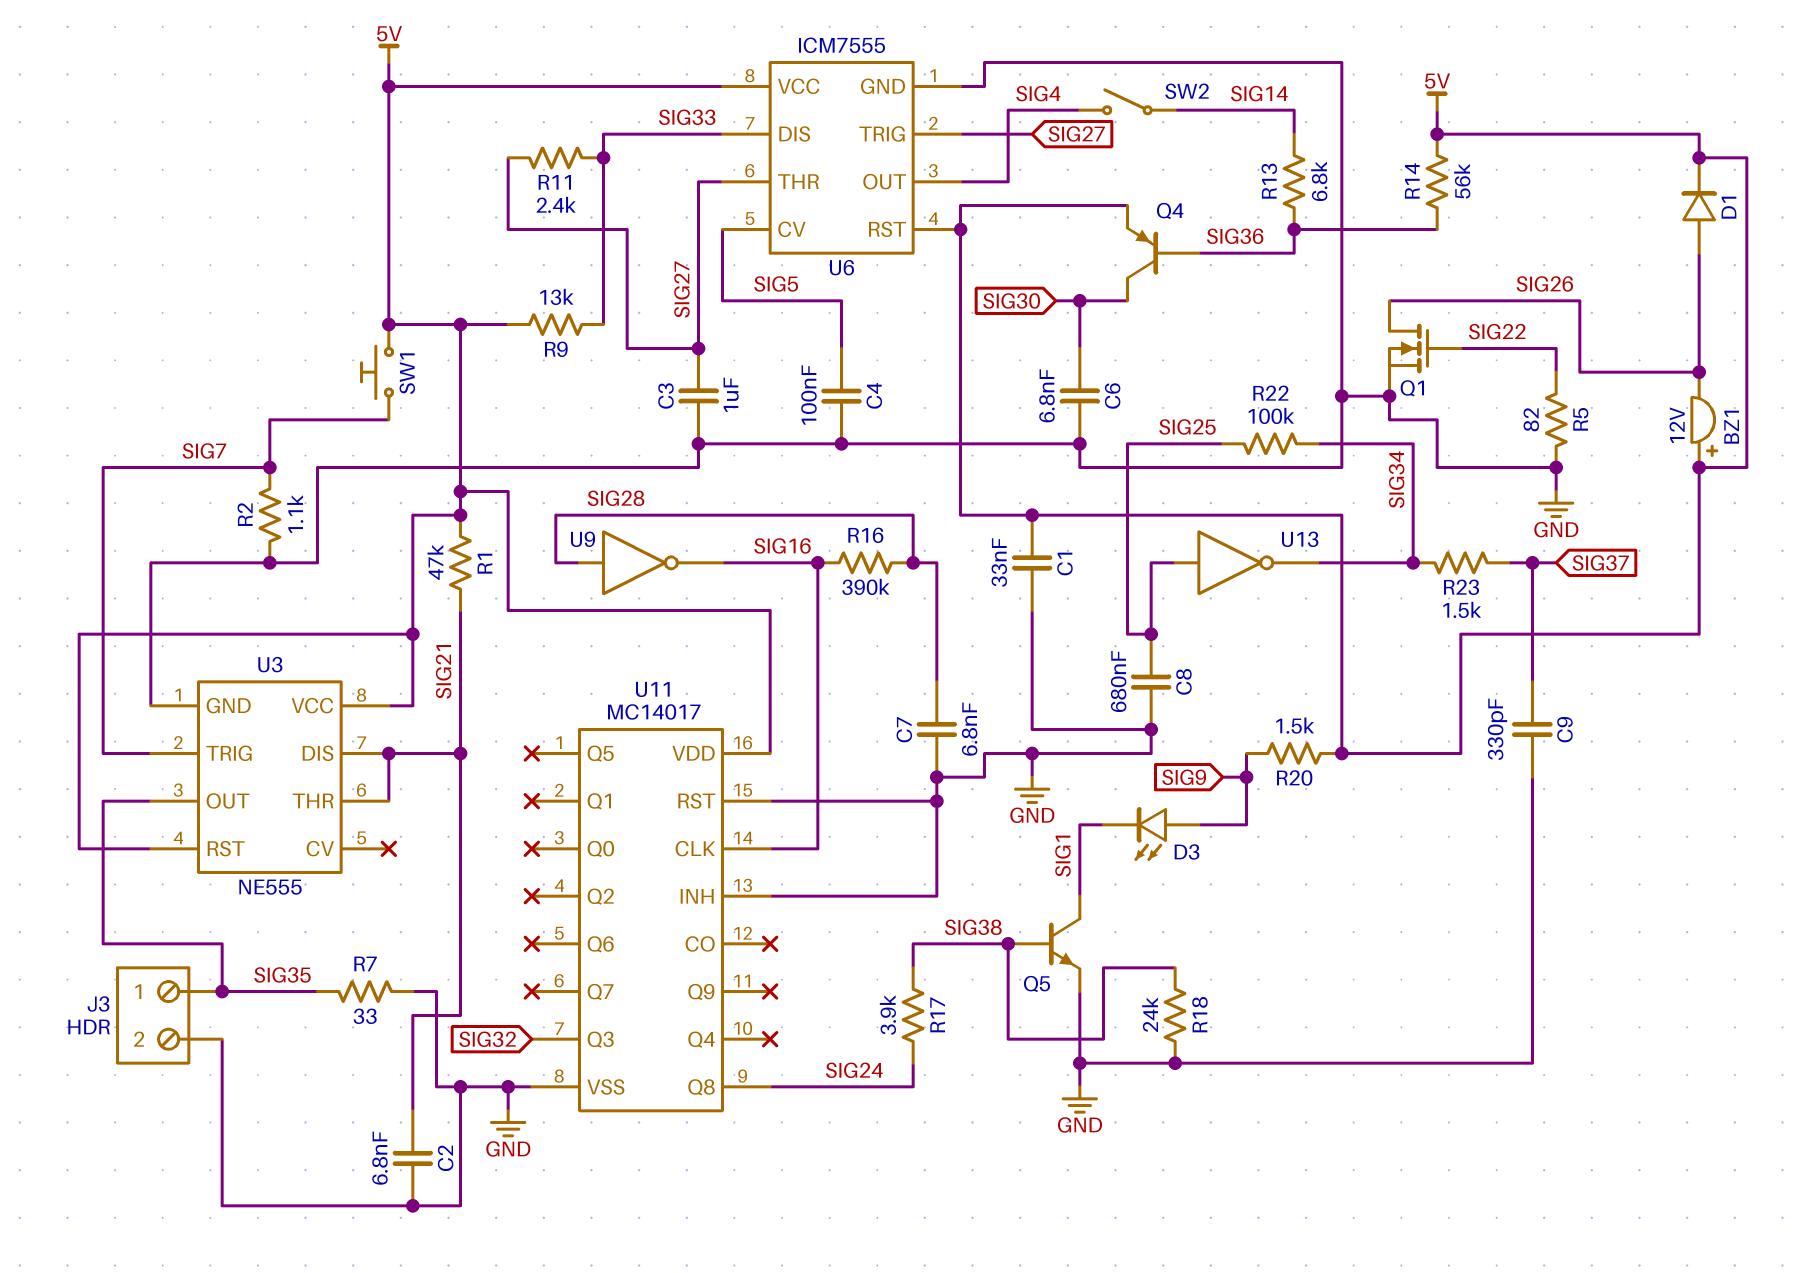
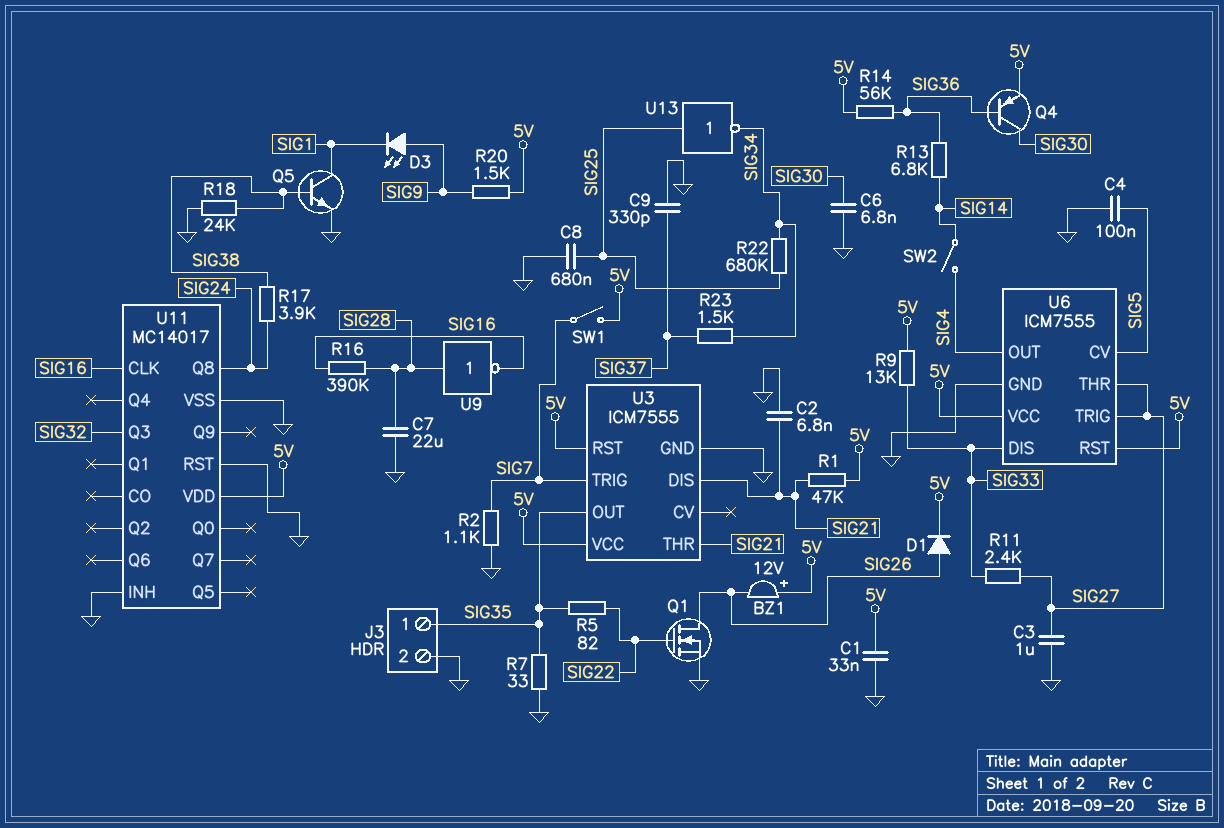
C7: 6.8nF (GND, SIG28) -> 22uF (GND, SIG28)
R5: 82 (GND, SIG22) -> 82 (SIG22, SIG35)
R22: 100k (SIG25, SIG34) -> 680k (SIG25, SIG34)
SW1: button (5V, SIG7) -> switch (5V, SIG7)
U3: NE555 -> ICM7555

